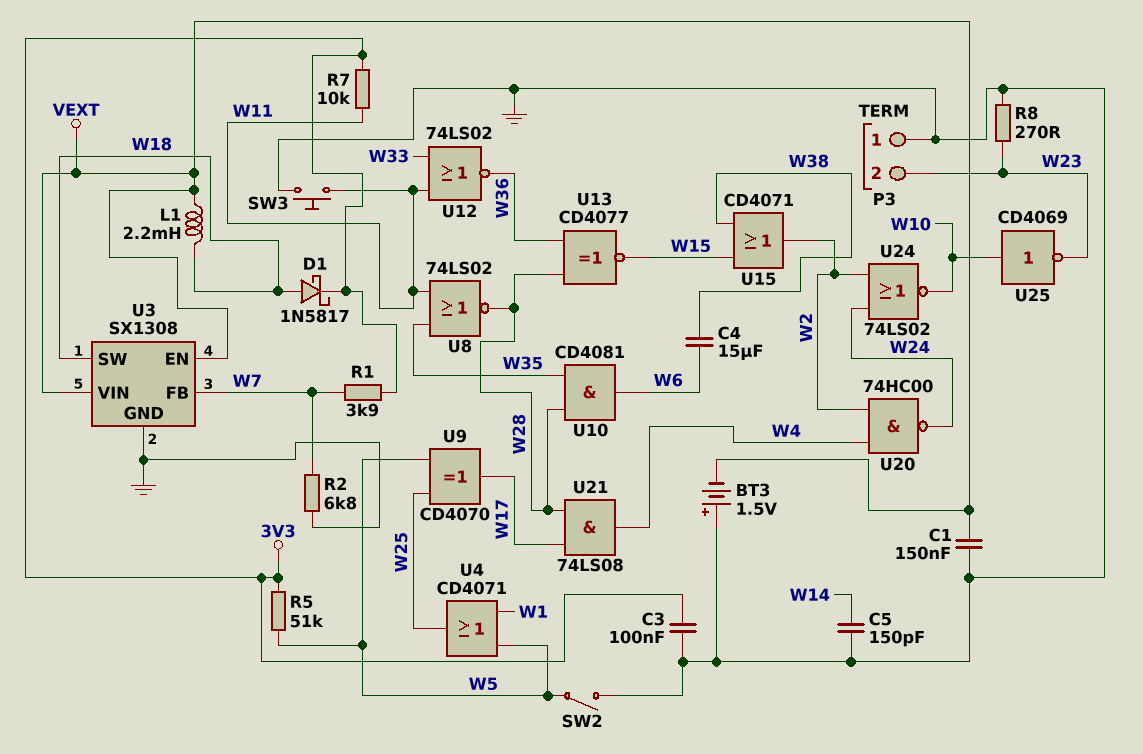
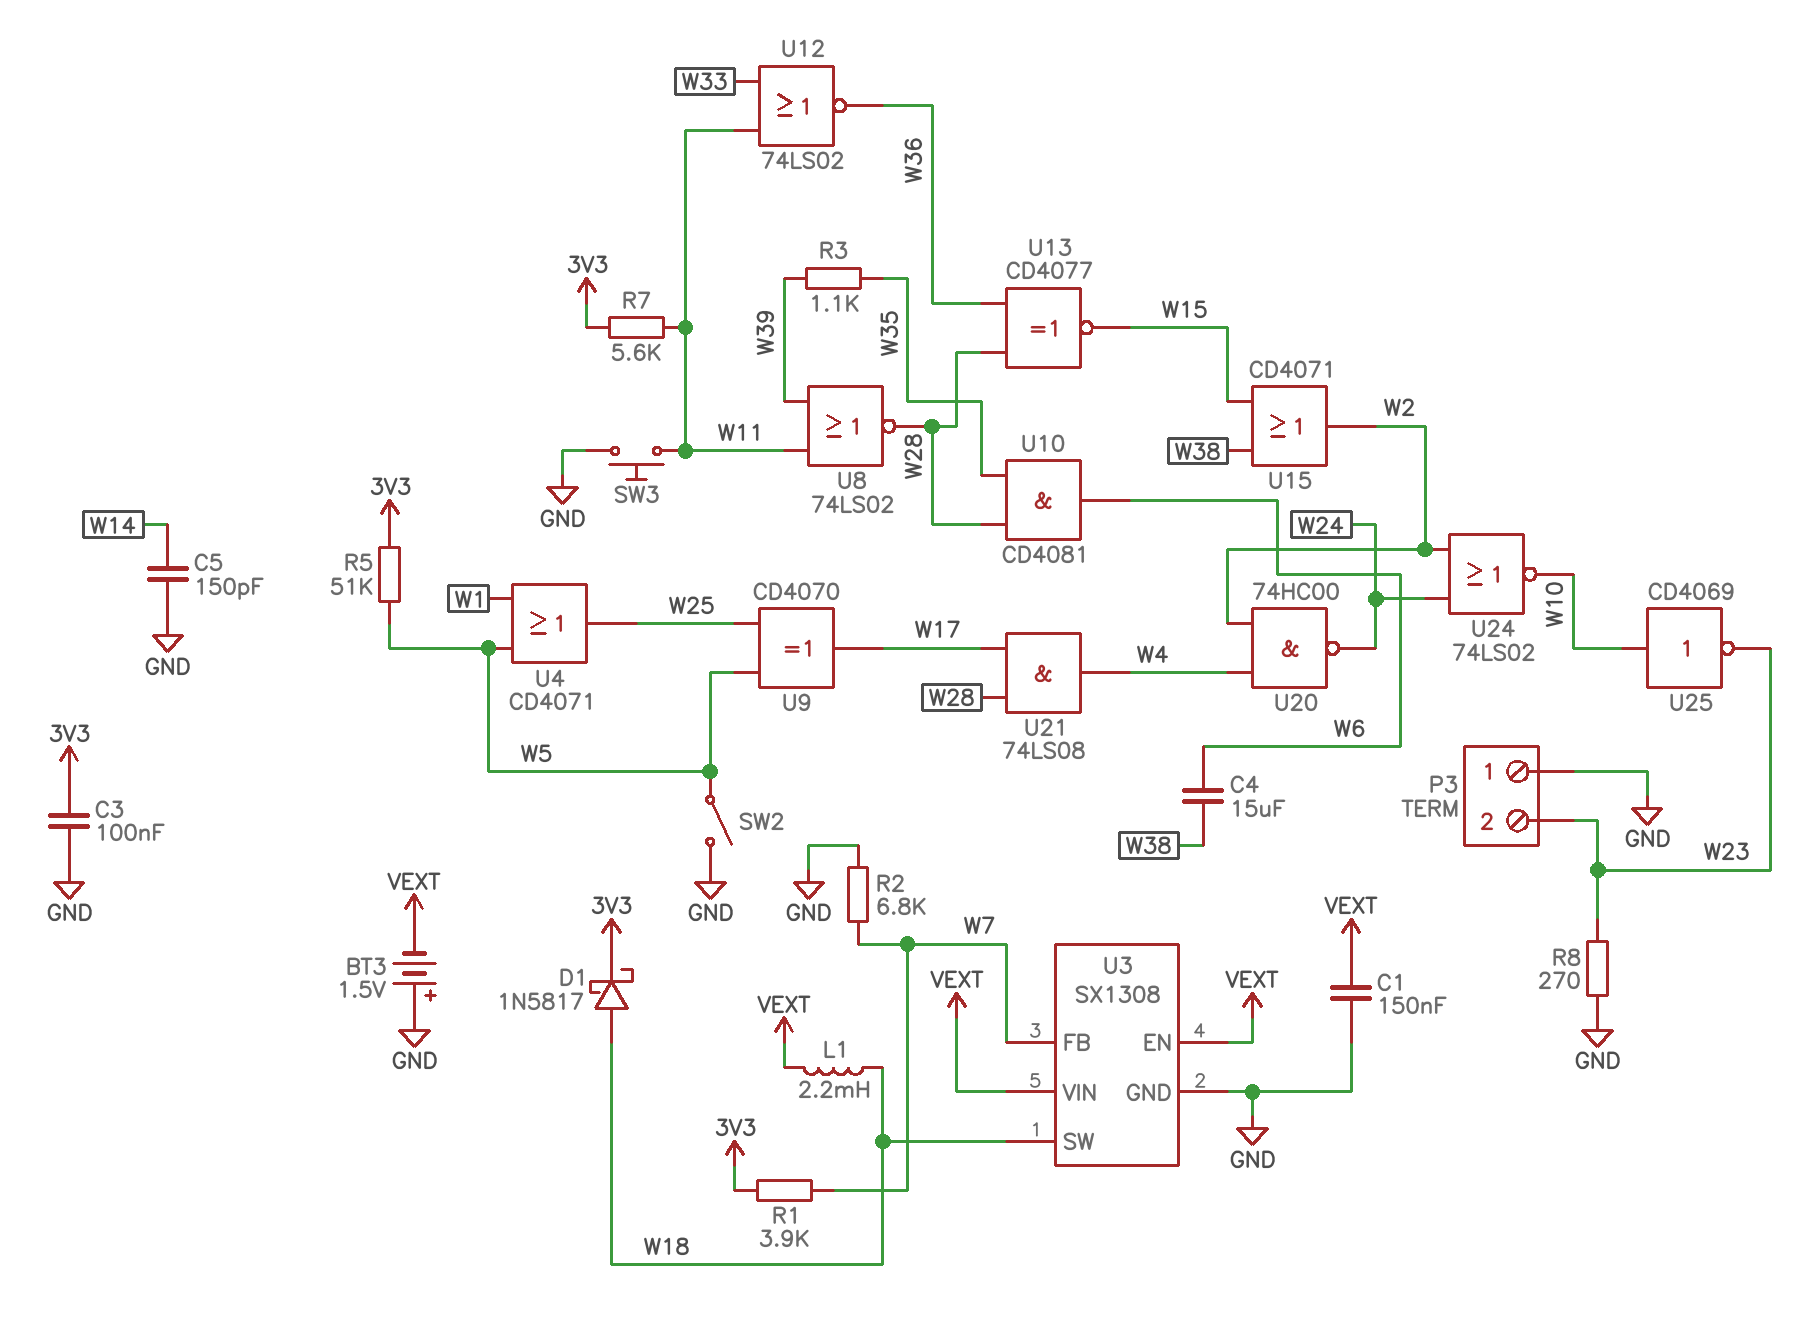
R3: none -> 1.1k (W35, W39)
R7: 10k (3V3, W11) -> 5.6k (3V3, W11)
U8: NOR 74LS02 (in W11, in W35, out W28) -> NOR 74LS02 (in W11, in W39, out W28)

